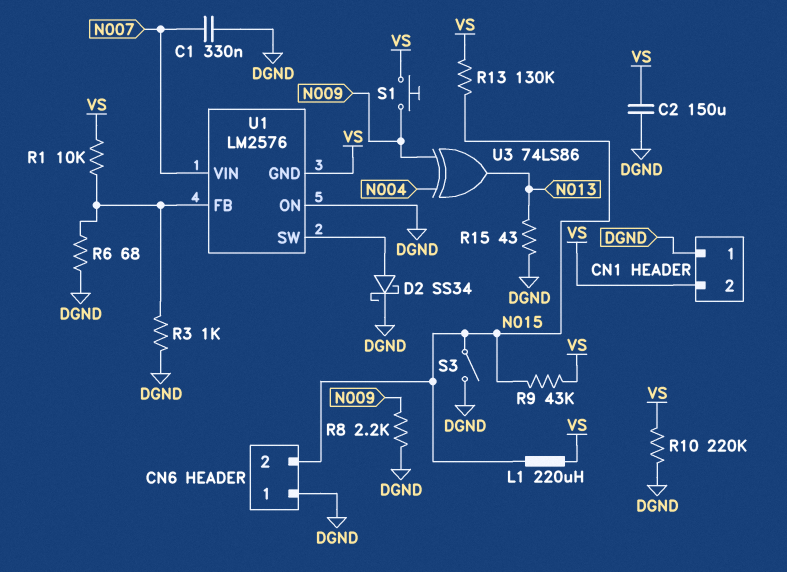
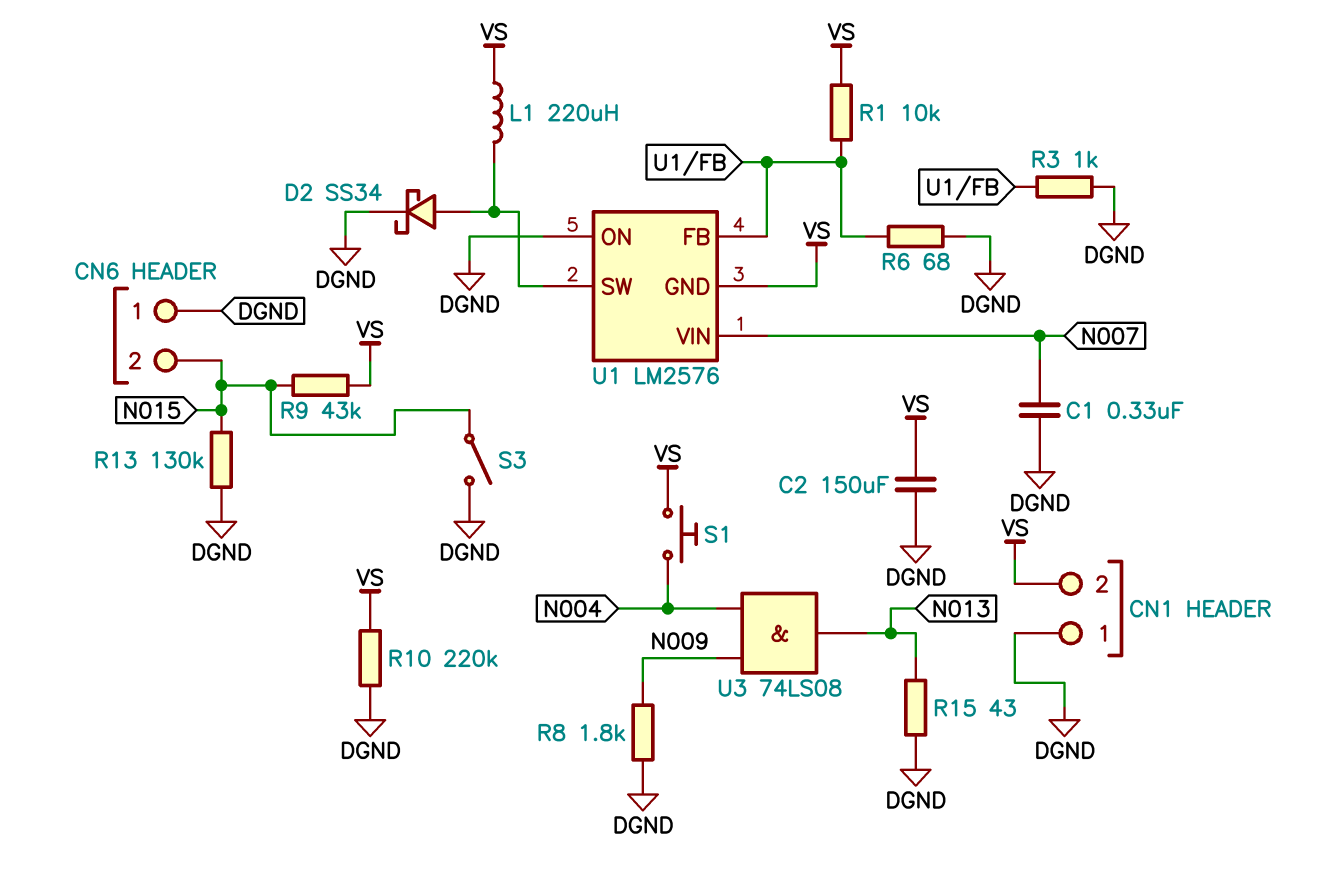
L1: 220uH (N015, VS) -> 220uH (U1/SW, VS)
R8: 2.2k (DGND, N009) -> 1.8k (DGND, N009)
R13: 130k (N015, VS) -> 130k (DGND, N015)
S1: button (N009, VS) -> button (N004, VS)
U3: XOR 74LS86 (in N004, in N009, out N013) -> AND 74LS08 (in N004, in N009, out N013)

